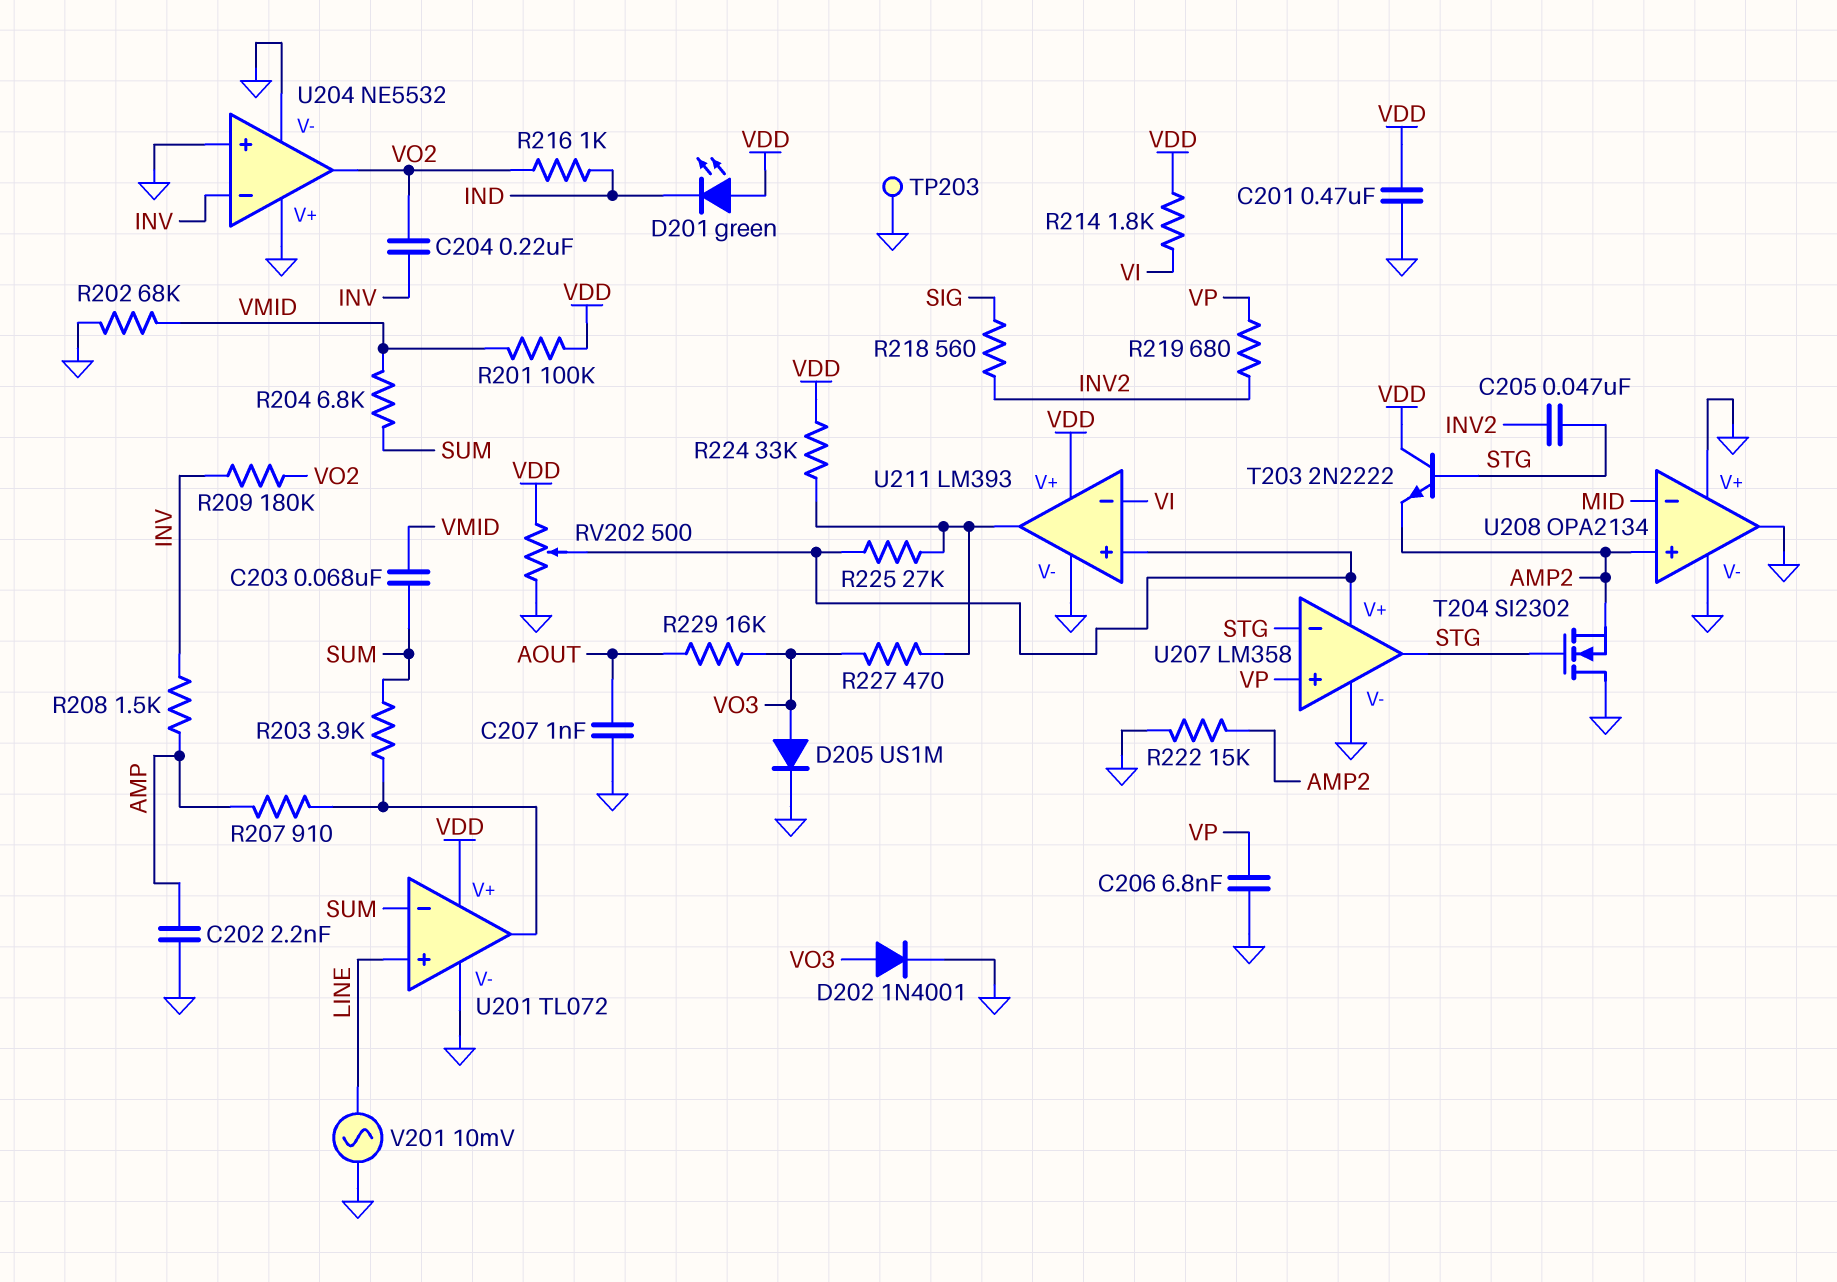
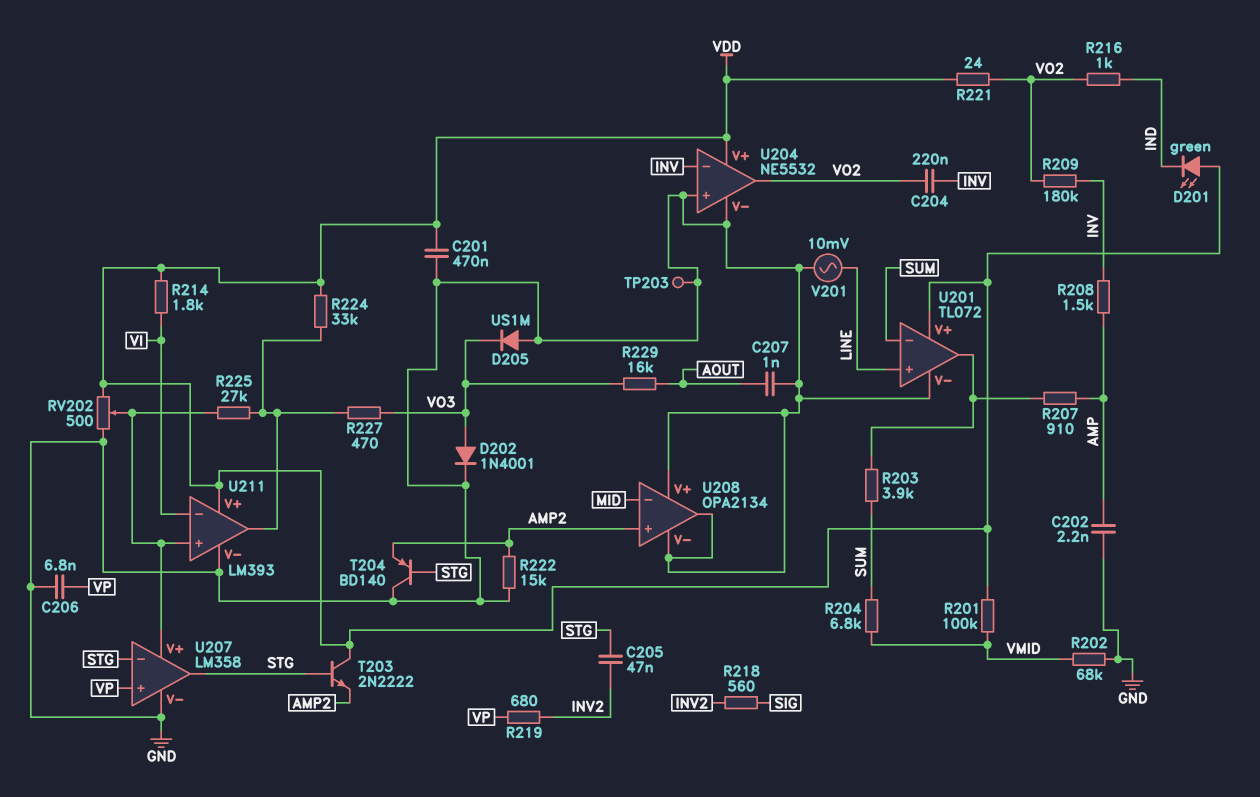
C203: 68nF (SUM, VMID) -> none
D205: diode US1M (A VO3, K GND) -> diode US1M (A GND, K VO3)
R221: none -> 24 (VDD, VO2)
T204: NMOS SI2302 (G STG, D GND, S AMP2) -> PNP BD140 (B STG, C GND, E AMP2)
U204 pin V+: GND -> VDD

